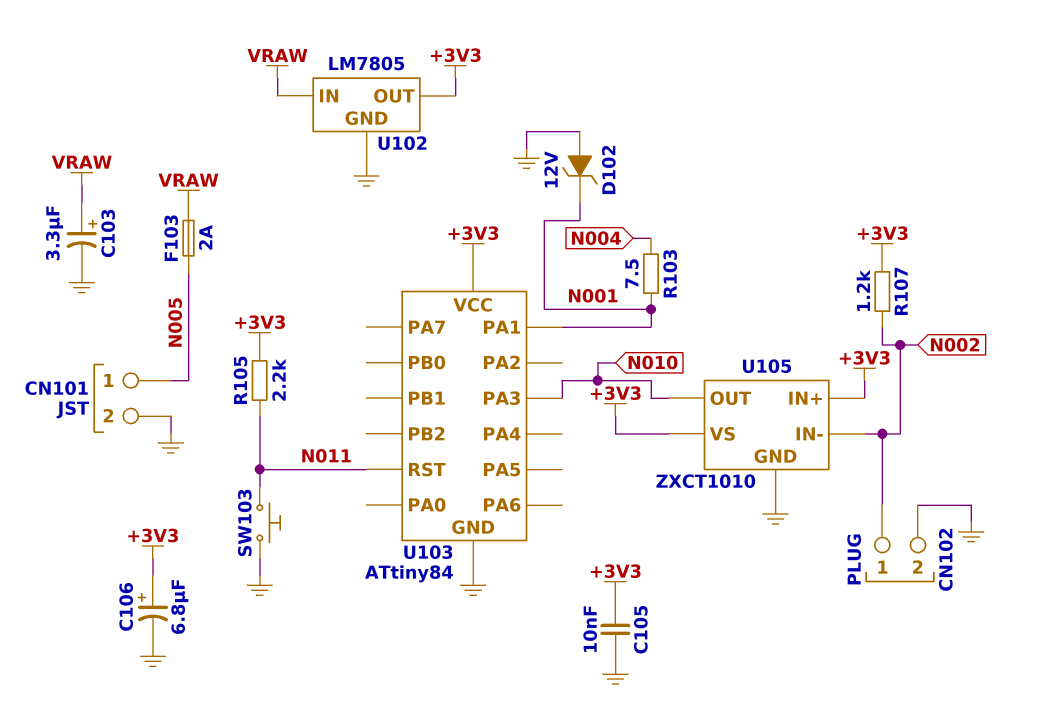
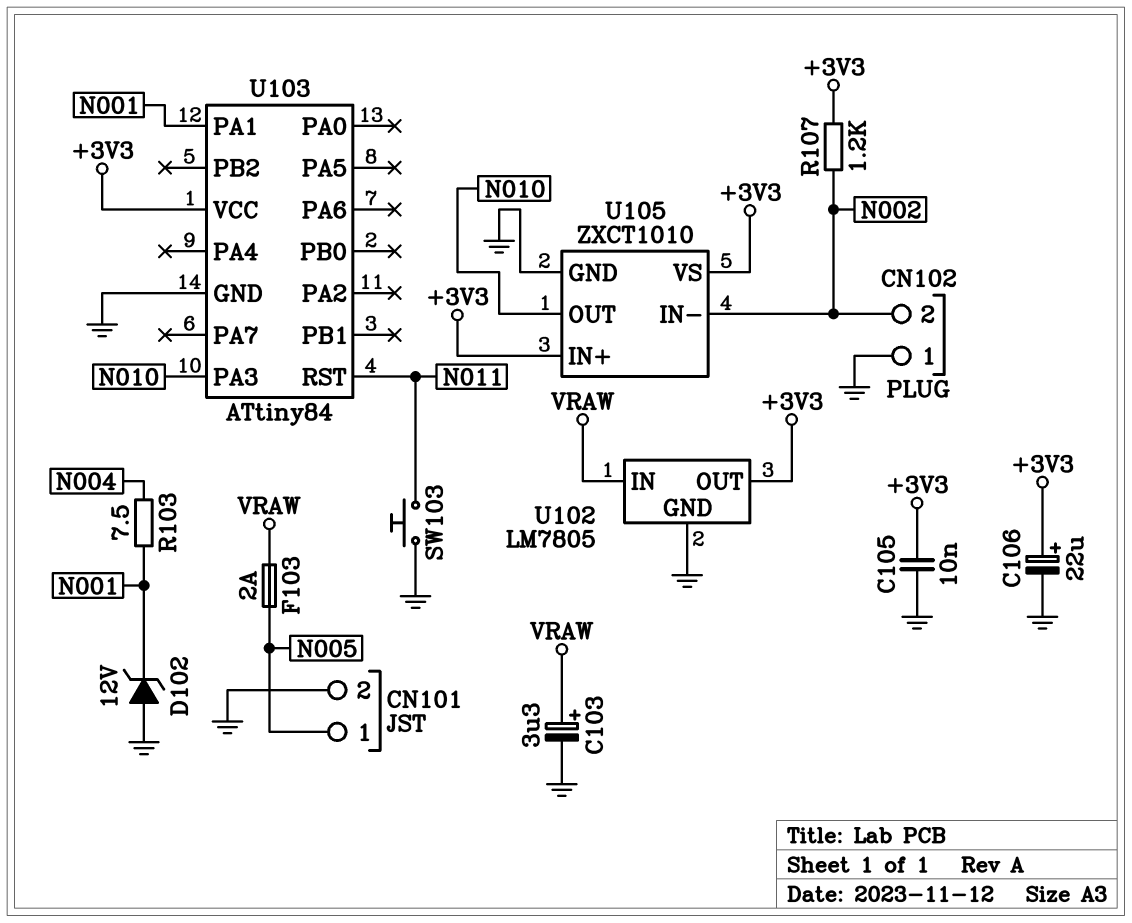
C106: 6.8uF (plus +3V3, minus GND) -> 22uF (plus +3V3, minus GND)
CN102 pin 1: N002 -> GND
CN102 pin 2: GND -> N002
R105: 2.2k (+3V3, N011) -> none

